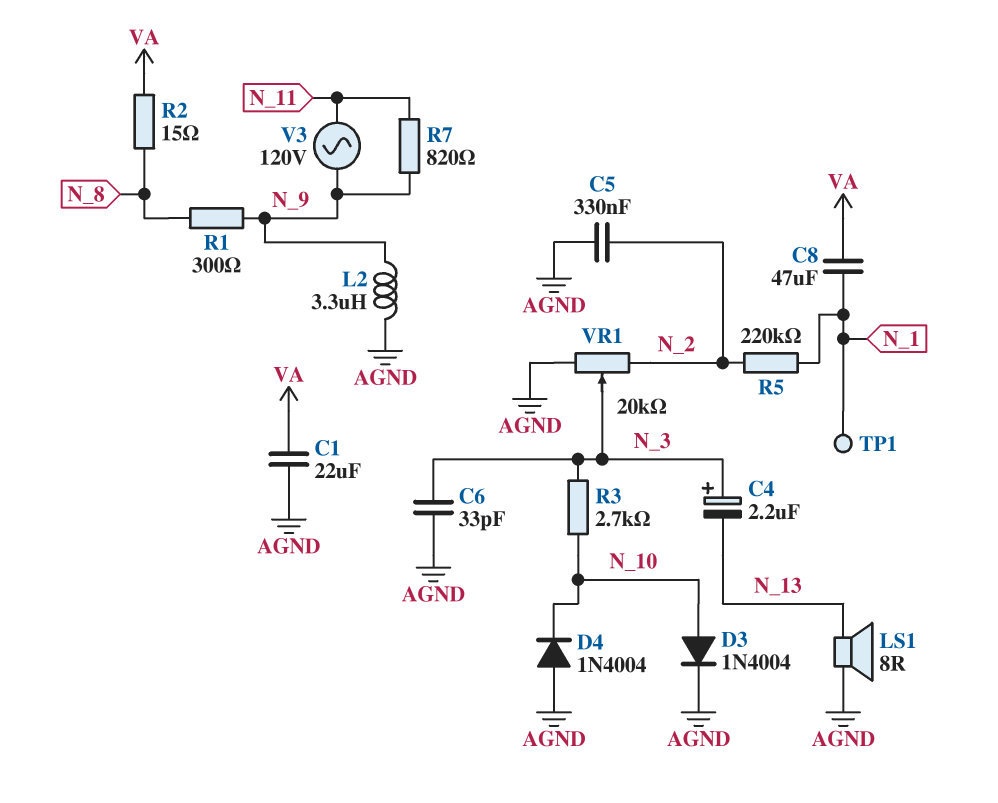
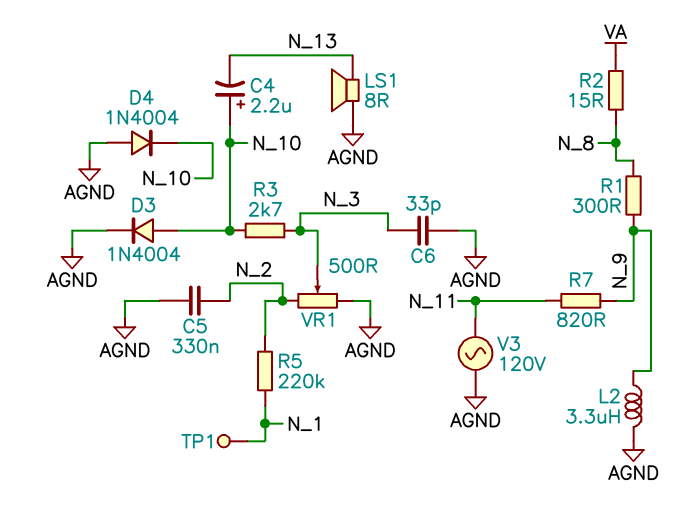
C1: 22uF (AGND, VA) -> none
C4: 2.2uF (plus N_3, minus N_13) -> 2.2uF (plus N_10, minus N_13)
C8: 47uF (N_1, VA) -> none
V3: AC 120V (N_9, N_11) -> AC 120V (AGND, N_11)
VR1: 20k (AGND, N_2, wiper N_3) -> 500 (AGND, N_2, wiper N_3)

